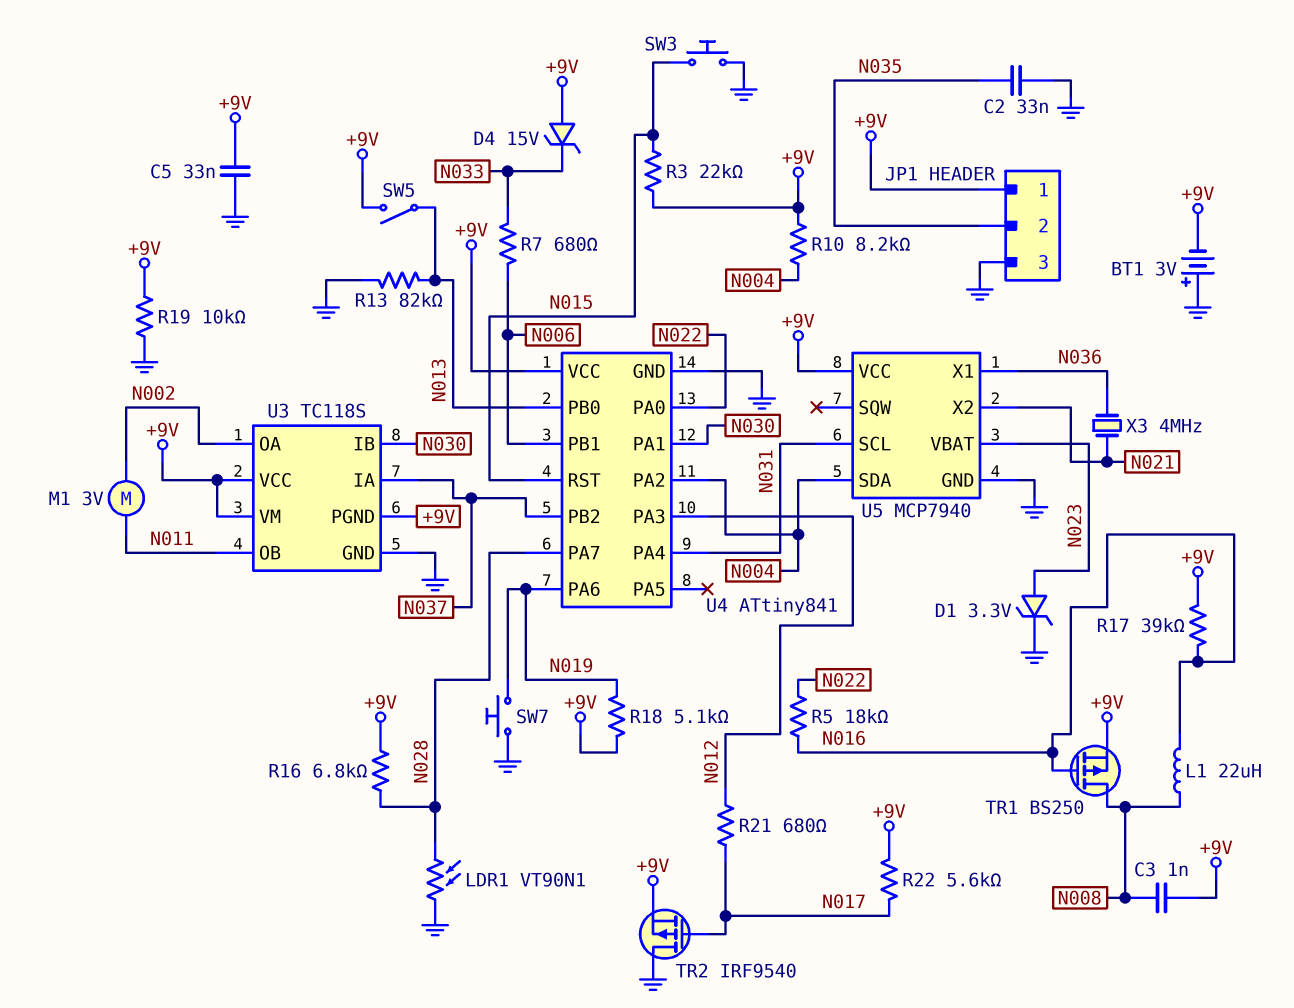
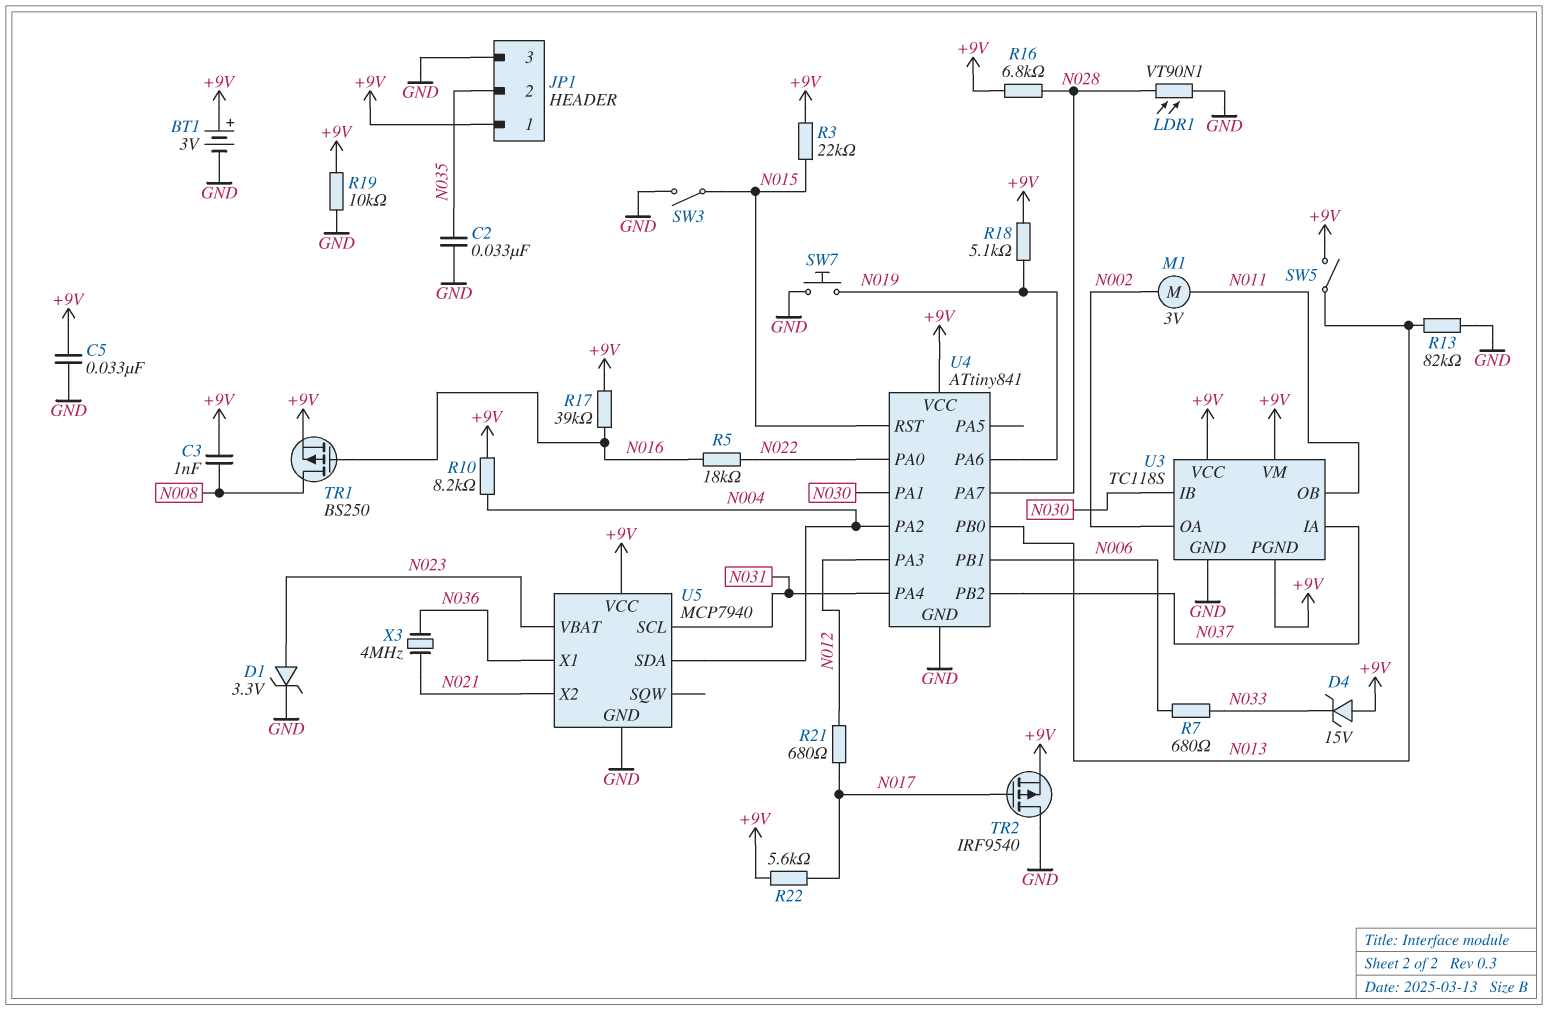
BT1: 3V (plus GND, minus +9V) -> 3V (plus +9V, minus GND)
L1: 22uH (N008, N016) -> none
SW3: button (GND, N015) -> switch (GND, N015)

